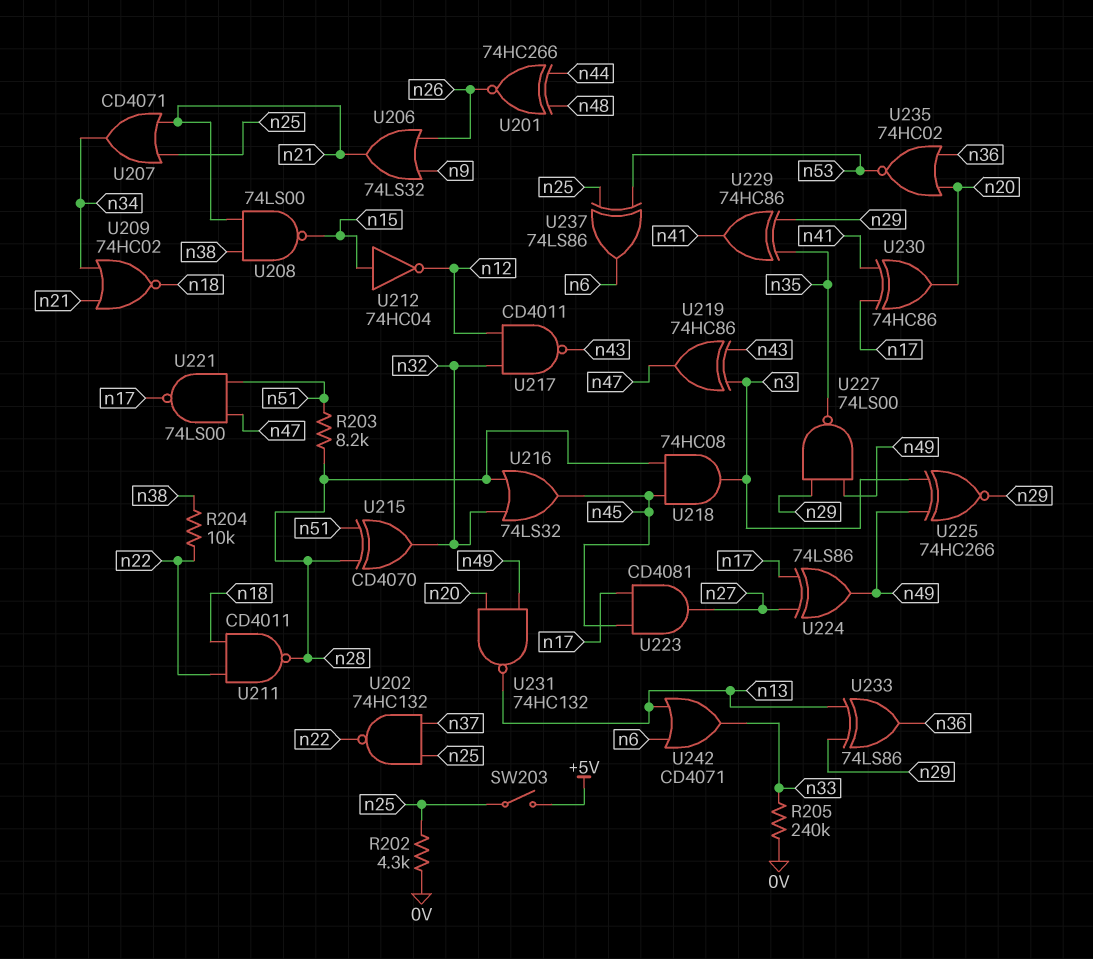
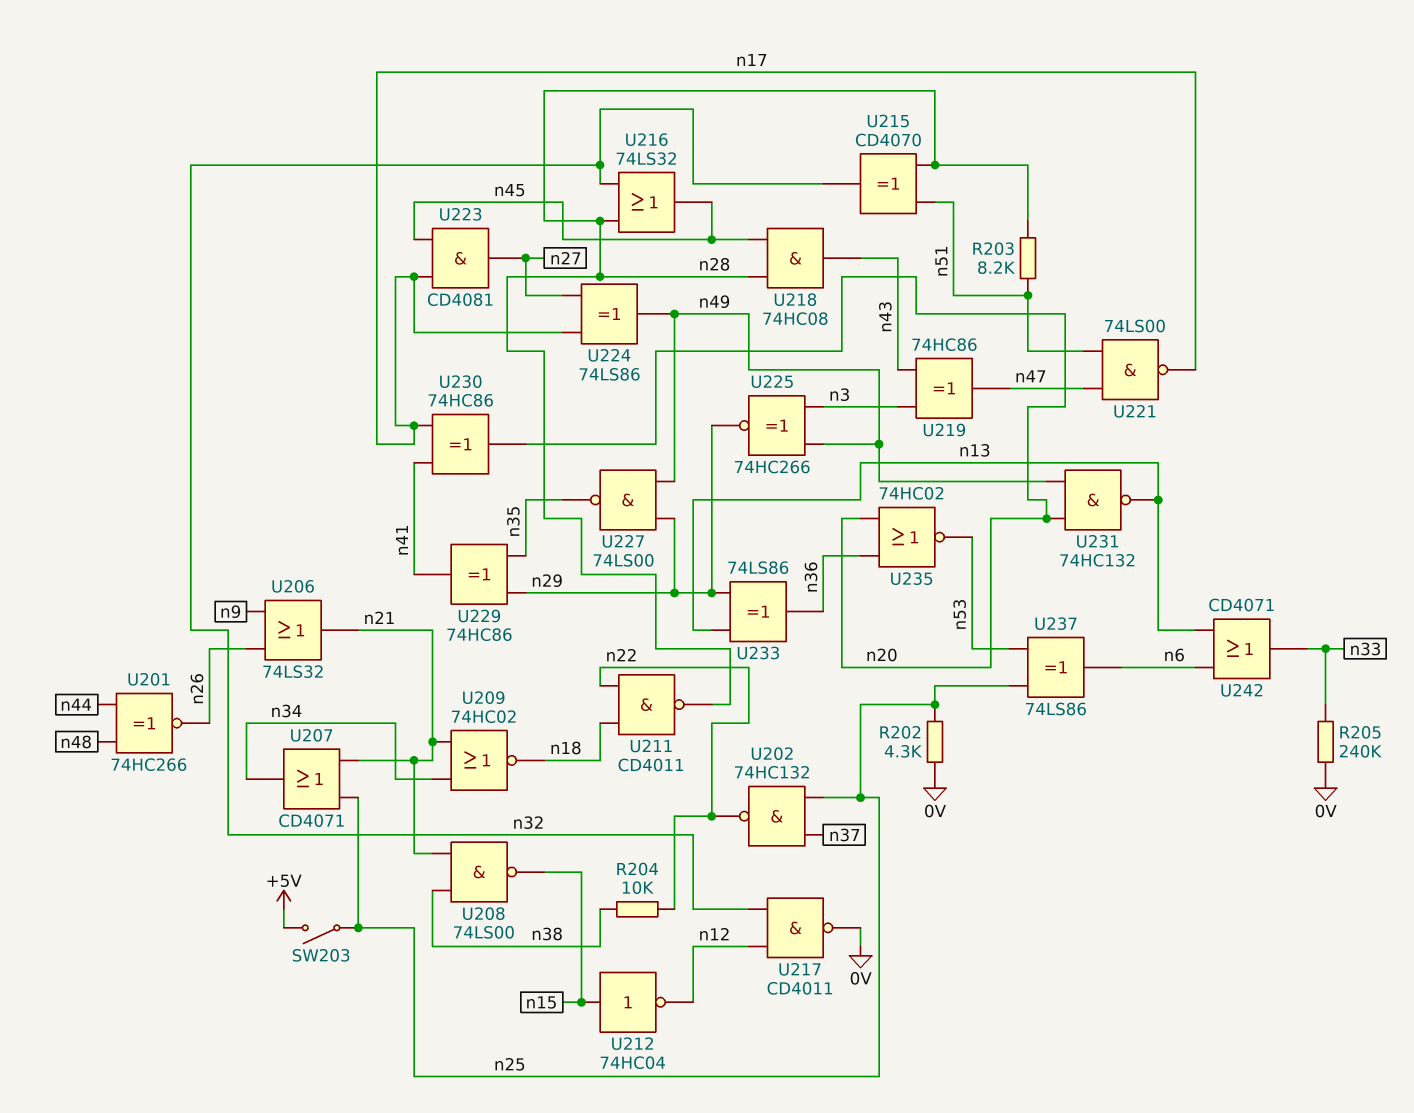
U217: NAND CD4011 (in n12, in n32, out n43) -> NAND CD4011 (in n12, in n32, out 0V)
U218: AND 74HC08 (in n28, in n45, out n3) -> AND 74HC08 (in n28, in n45, out n43)

